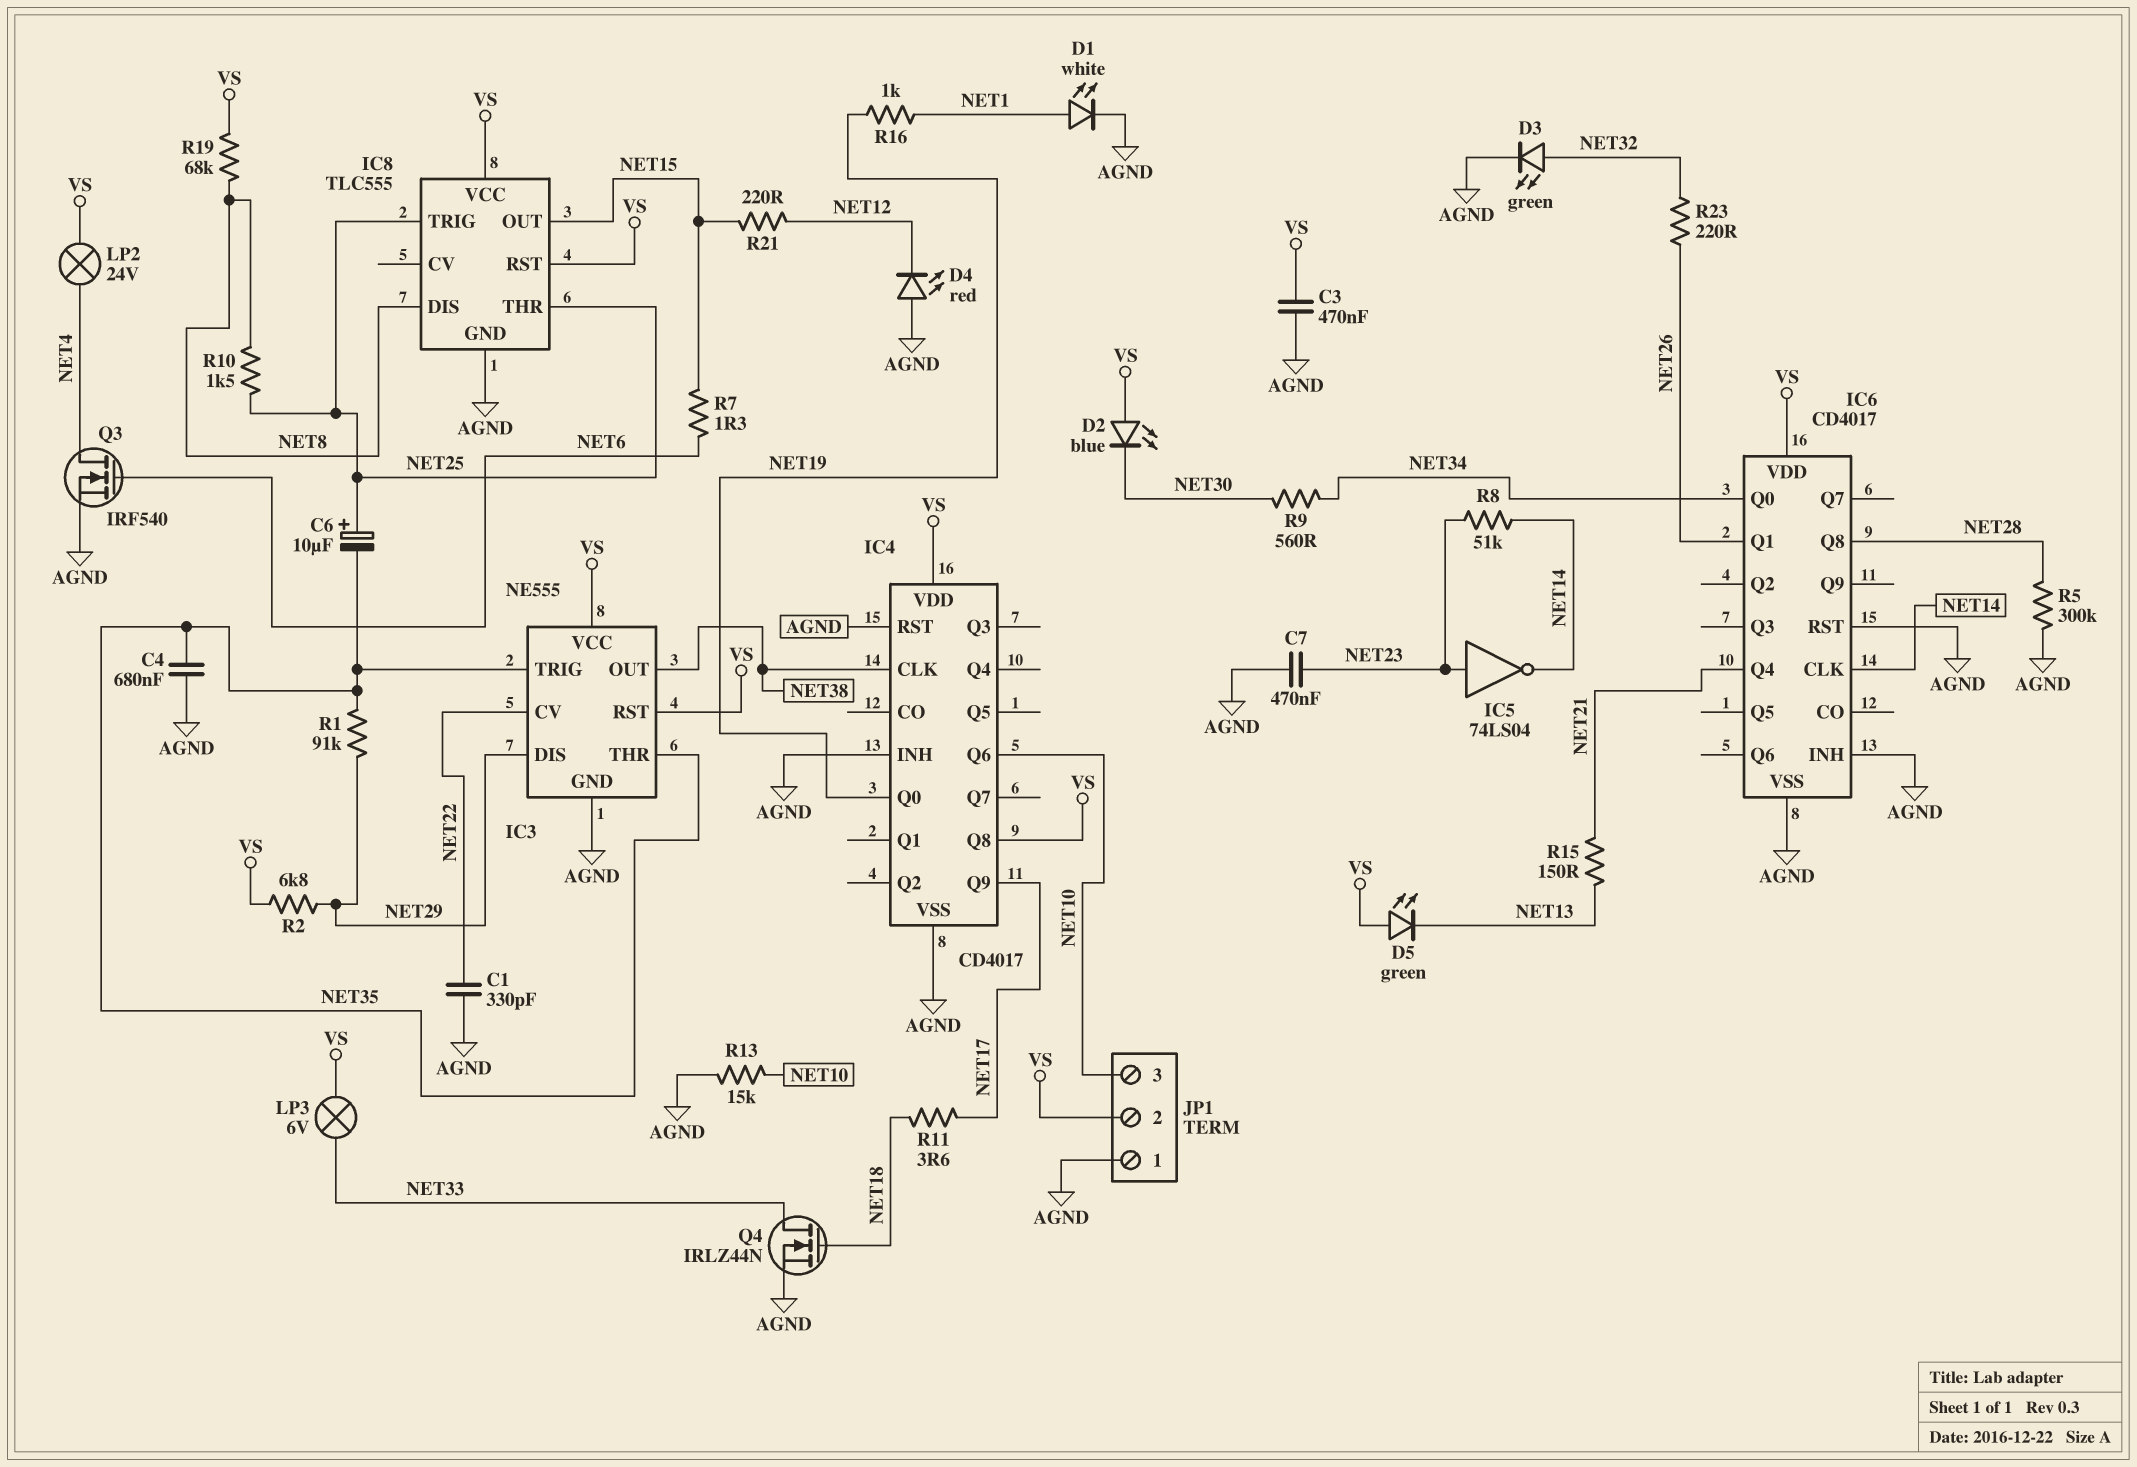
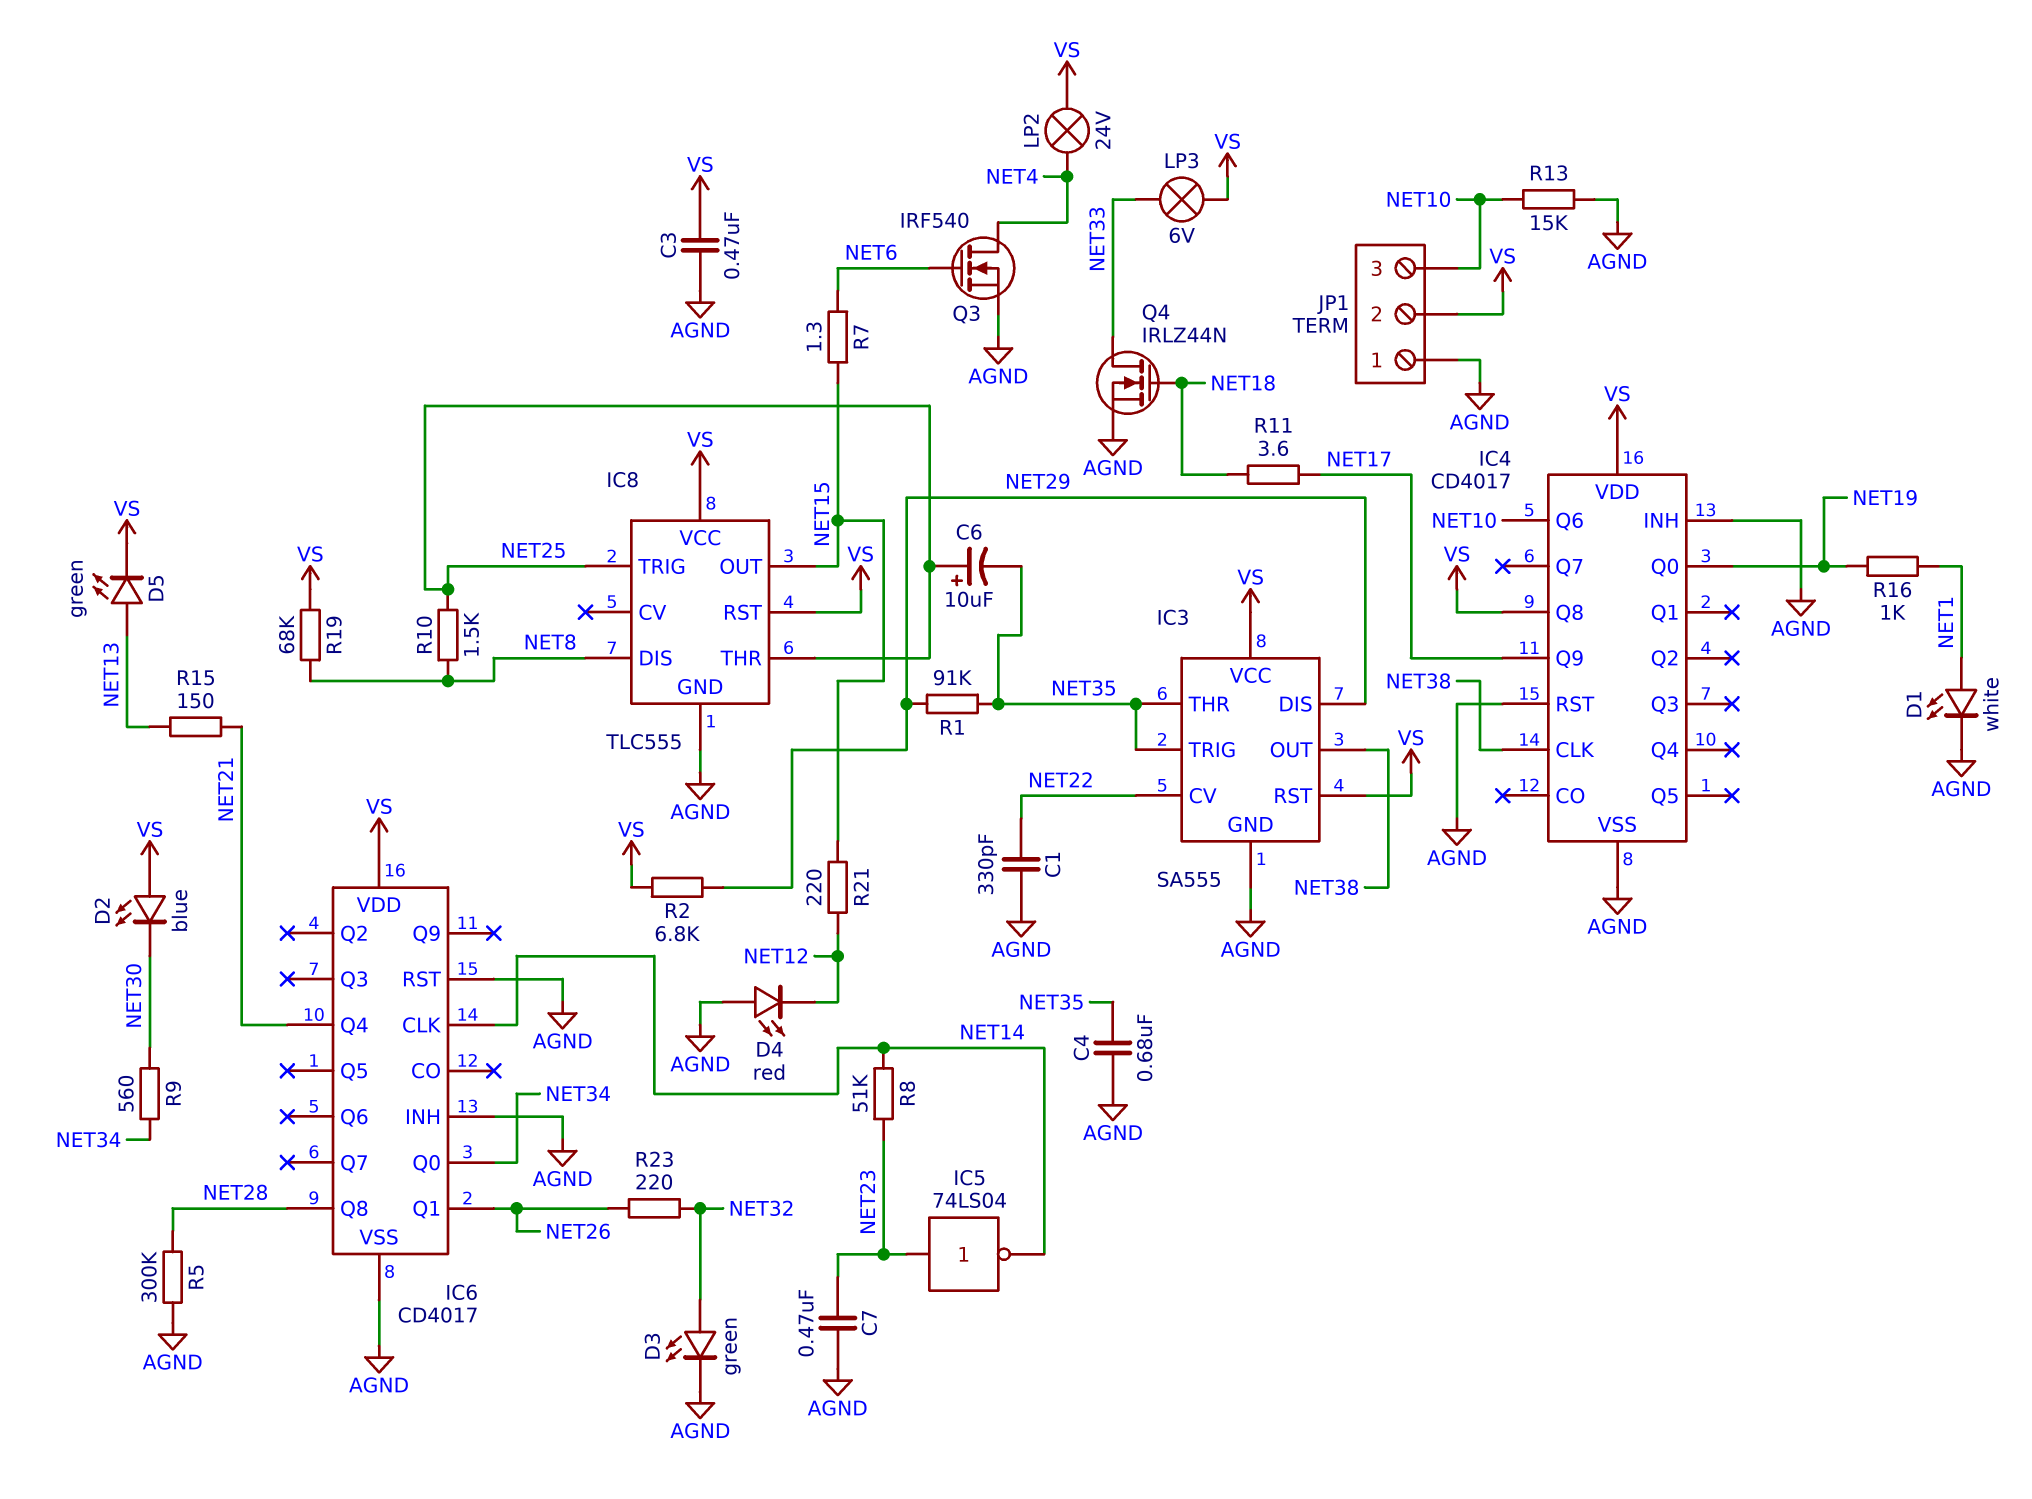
D5: LED green (A VS, K NET13) -> LED green (A NET13, K VS)
IC3: NE555 -> SA555

